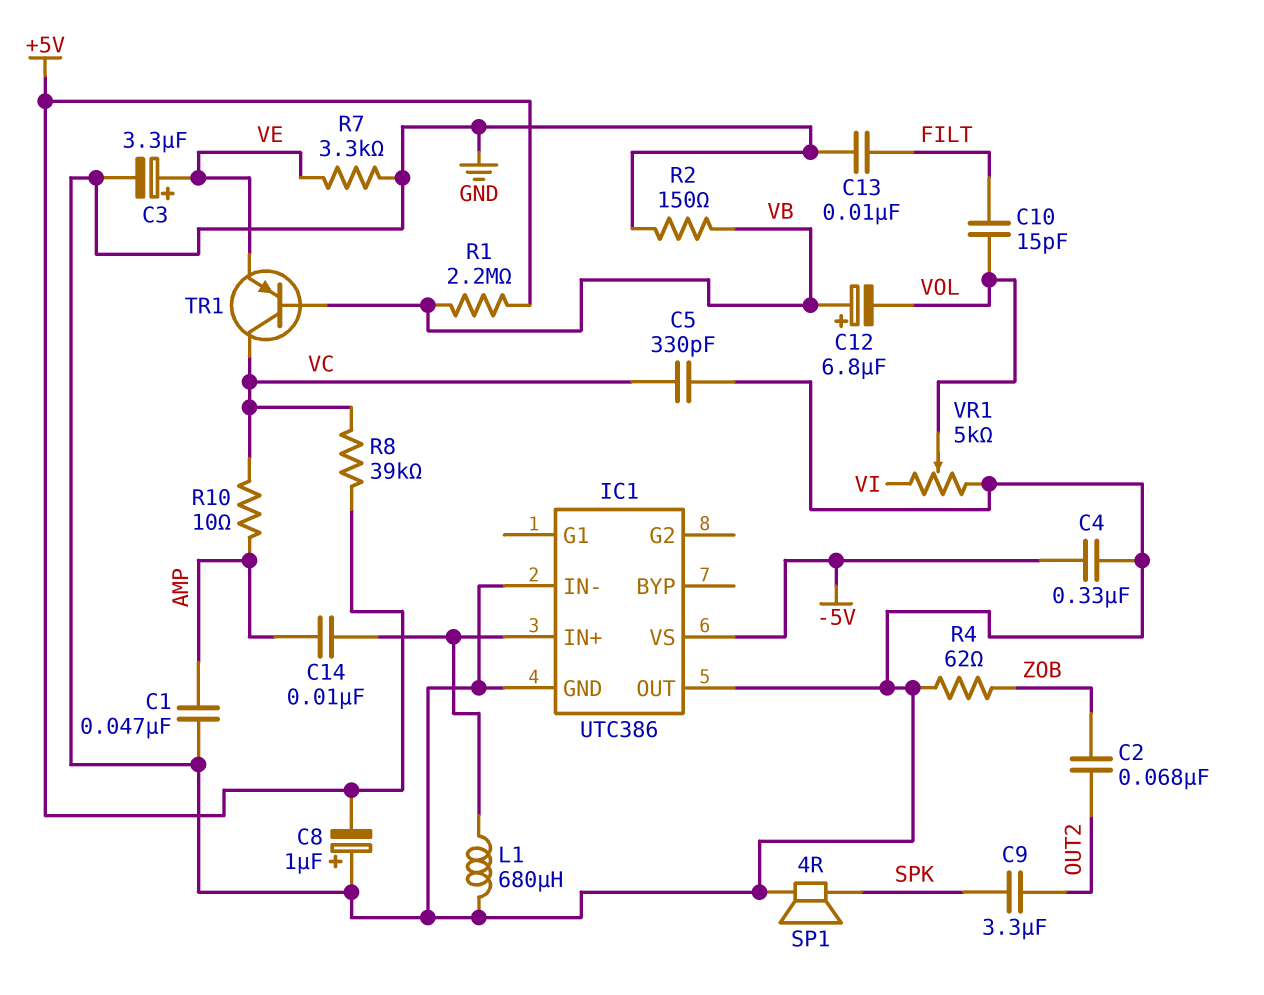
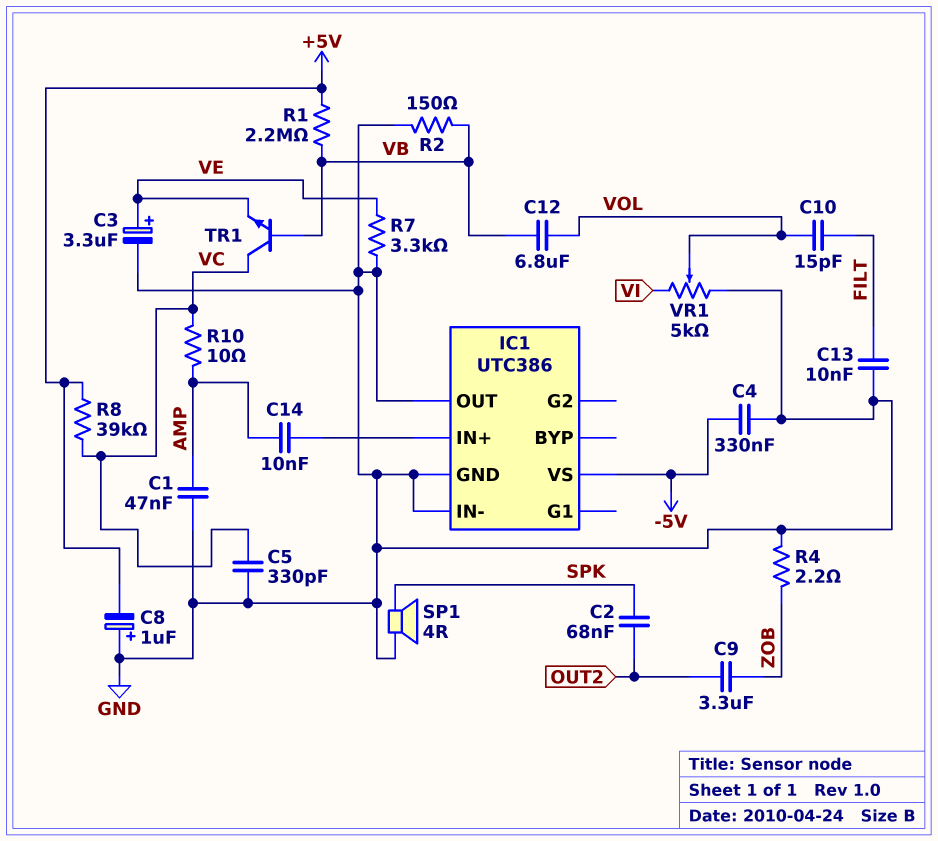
C2: 68nF (OUT2, ZOB) -> 68nF (OUT2, SPK)
C9: 3.3uF (OUT2, SPK) -> 3.3uF (OUT2, ZOB)
C12: 6.8uF (plus VB, minus VOL) -> 6.8uF (VB, VOL)
L1: 680uH (GND, IC1/IN+) -> none
R4: 62 (GND, ZOB) -> 2.2 (GND, ZOB)
TR1: PNP (B VB, C VC, E VE) -> NPN (B VB, C VC, E VE)

